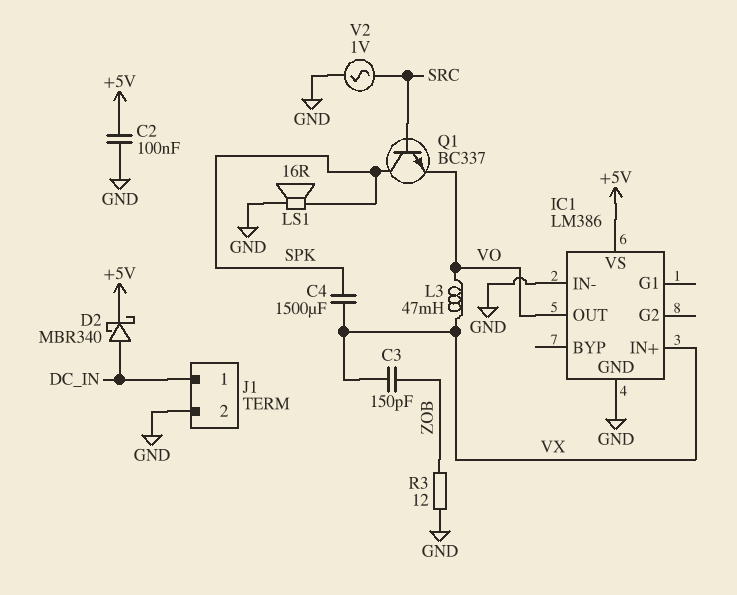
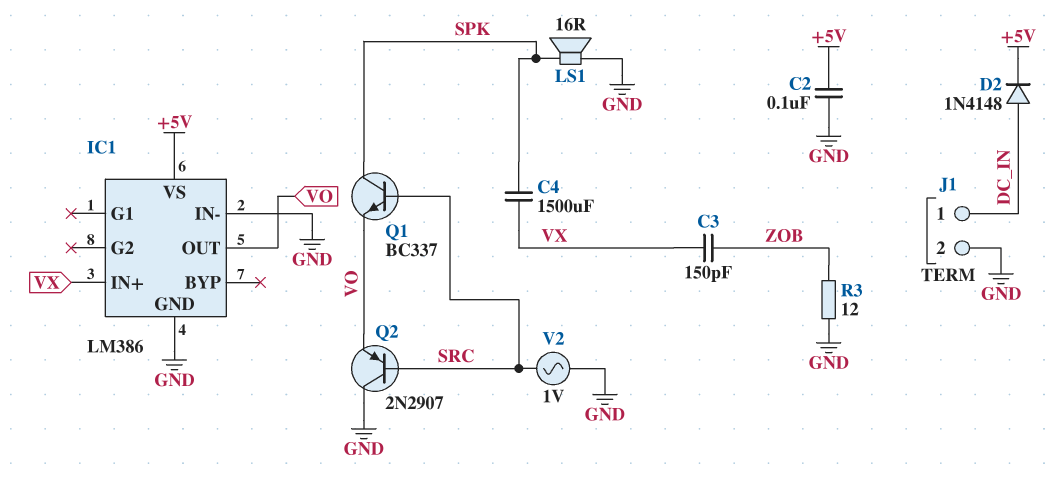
D2: schottky MBR340 (A DC_IN, K +5V) -> diode 1N4148 (A DC_IN, K +5V)
L3: 47mH (VO, VX) -> none
Q2: none -> PNP 2N2907 (B SRC, C GND, E VO)

